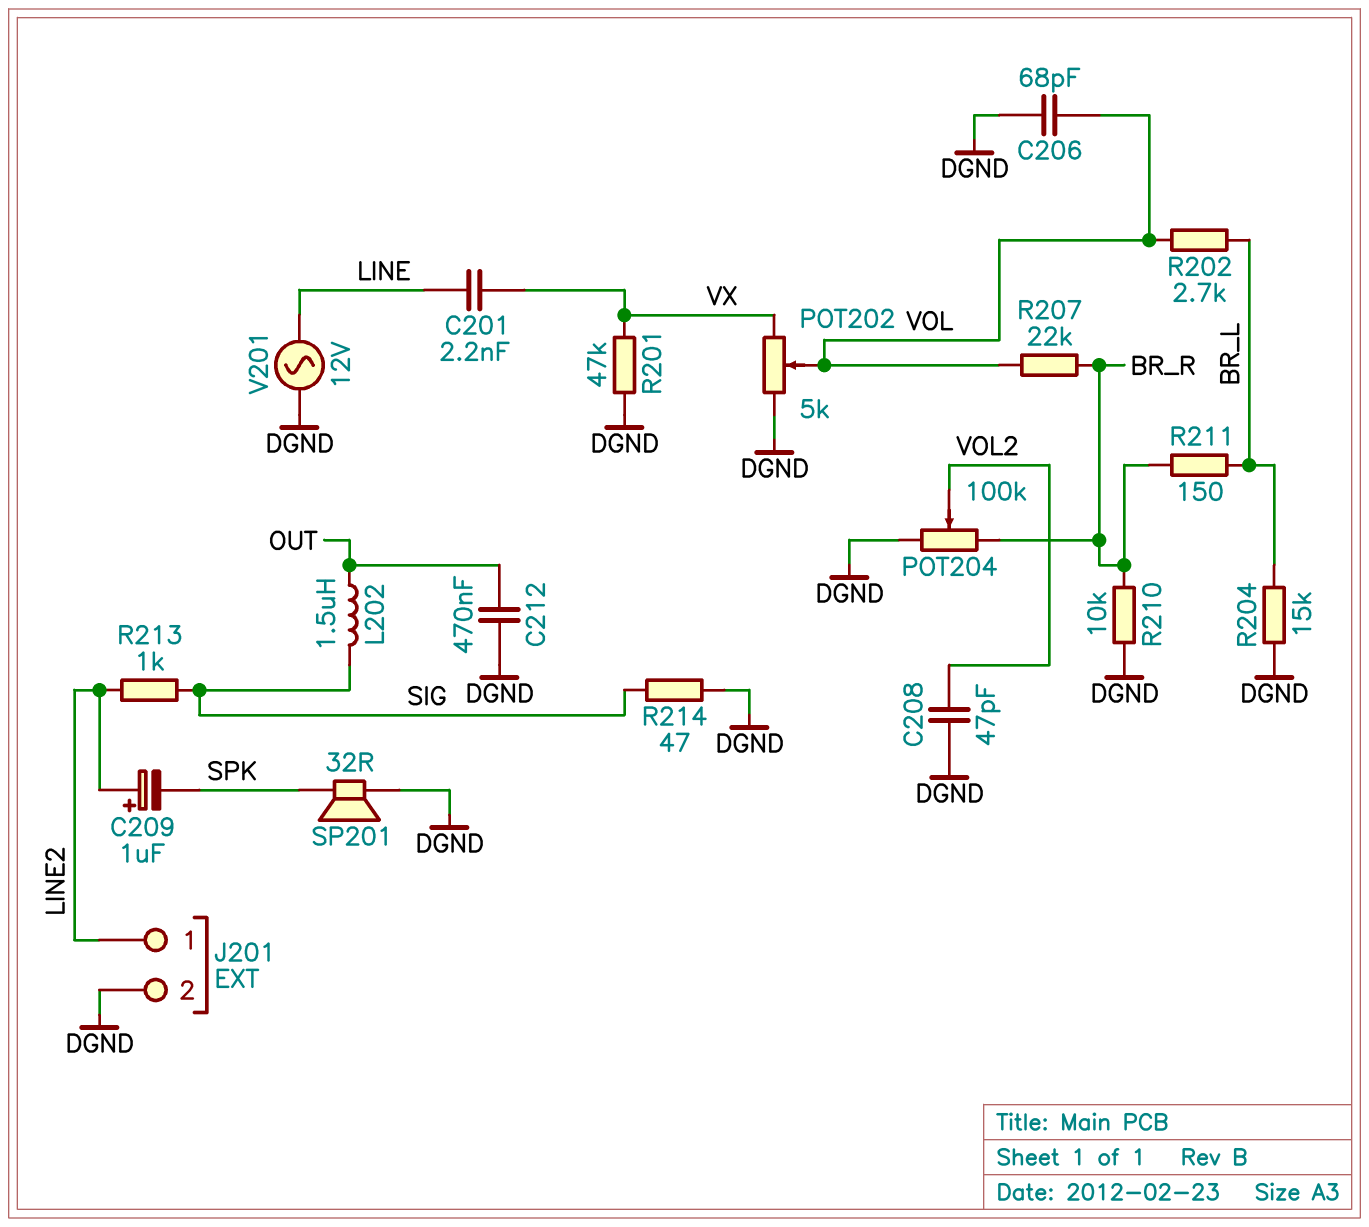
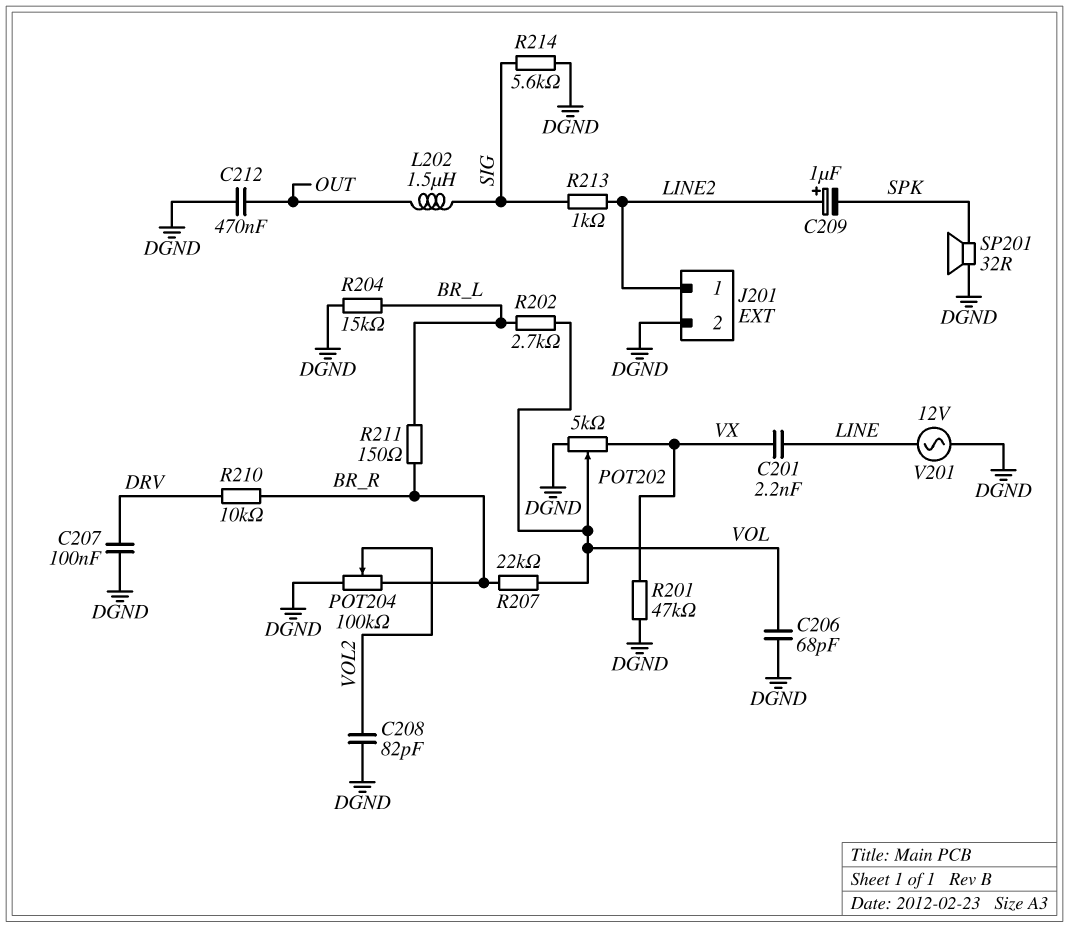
C207: none -> 100nF (DGND, DRV)
C208: 47pF (DGND, VOL2) -> 82pF (DGND, VOL2)
R210: 10k (BR_R, DGND) -> 10k (BR_R, DRV)
R214: 47 (DGND, SIG) -> 5.6k (DGND, SIG)

